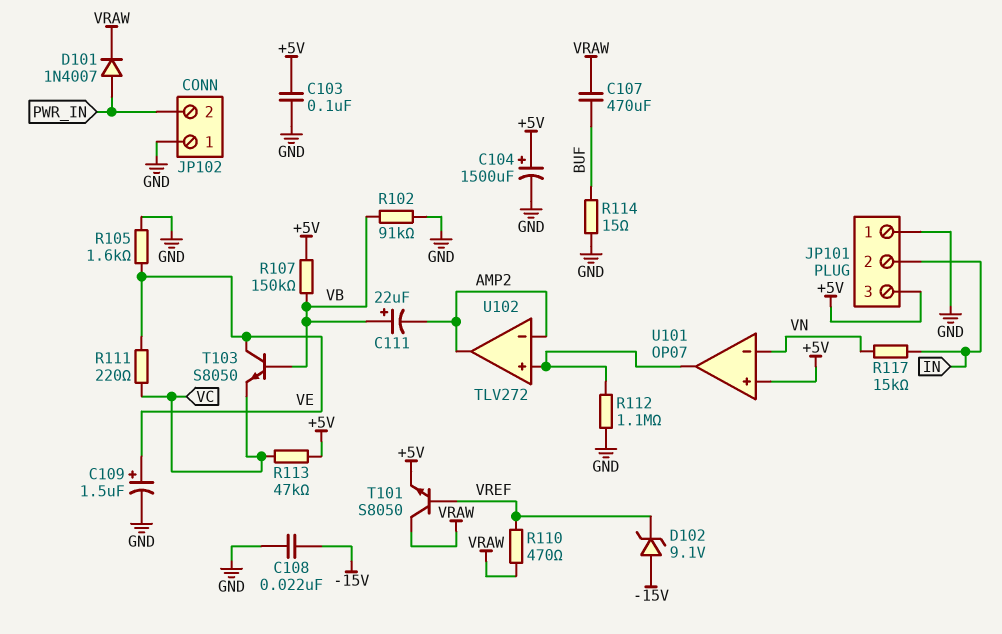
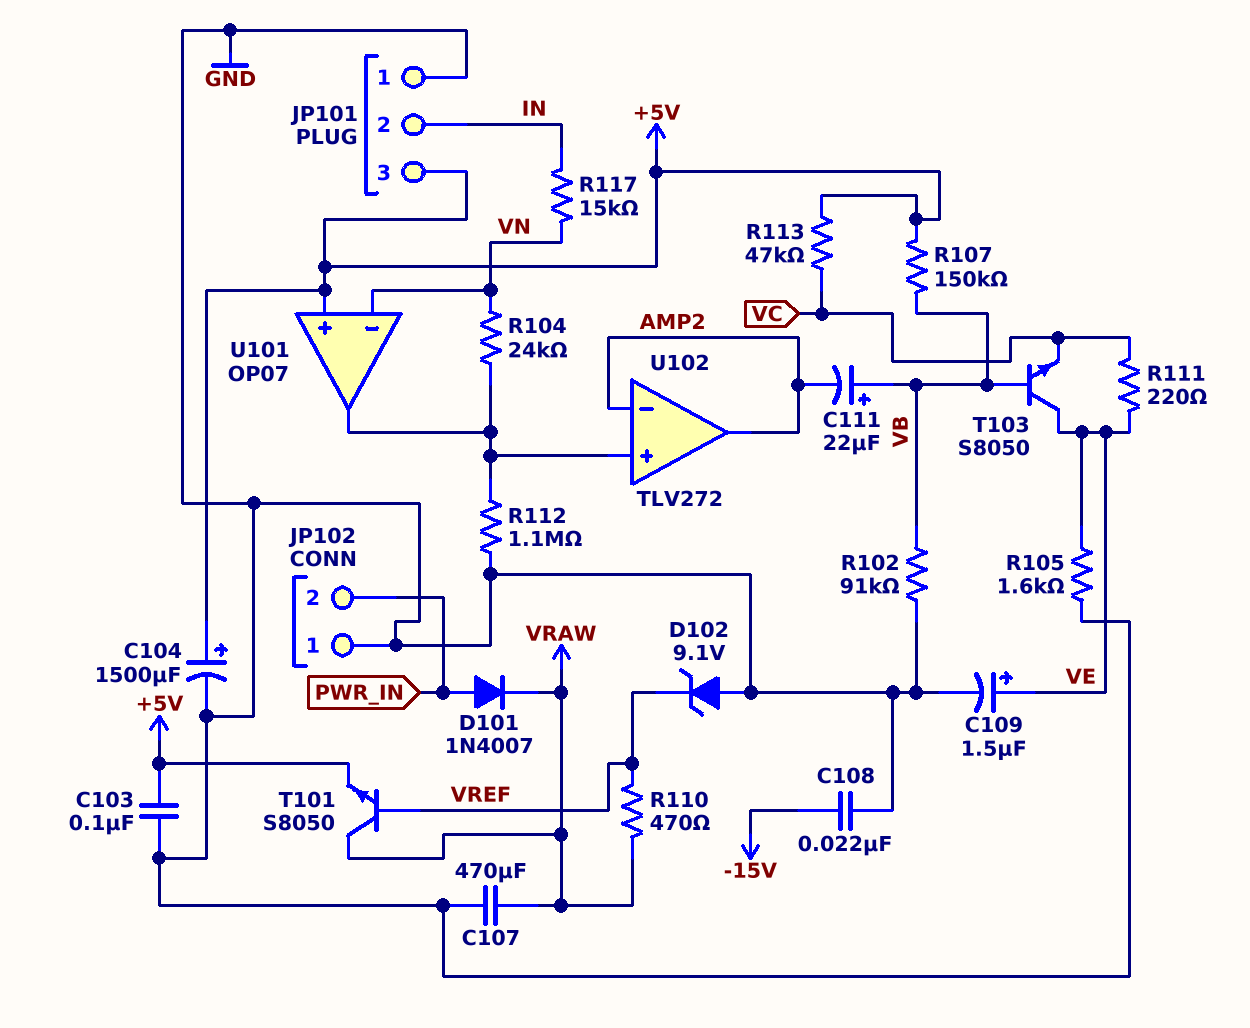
C107: 470uF (BUF, VRAW) -> 470uF (GND, VRAW)
D102: zener 9.1V (A -15V, K VREF) -> zener 9.1V (A GND, K VREF)
R104: none -> 24k (U101/out, VN)
R114: 15 (BUF, GND) -> none

